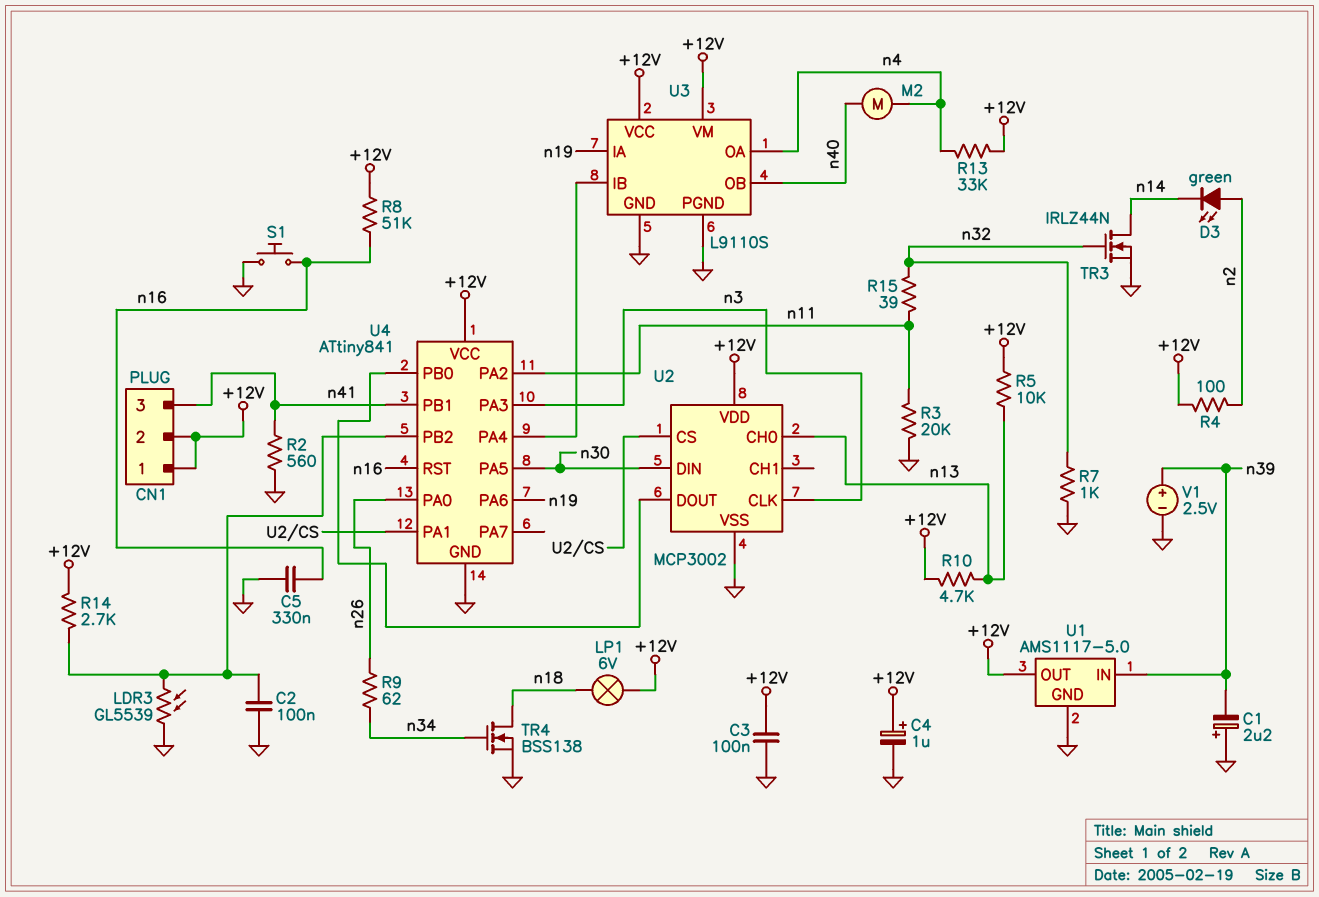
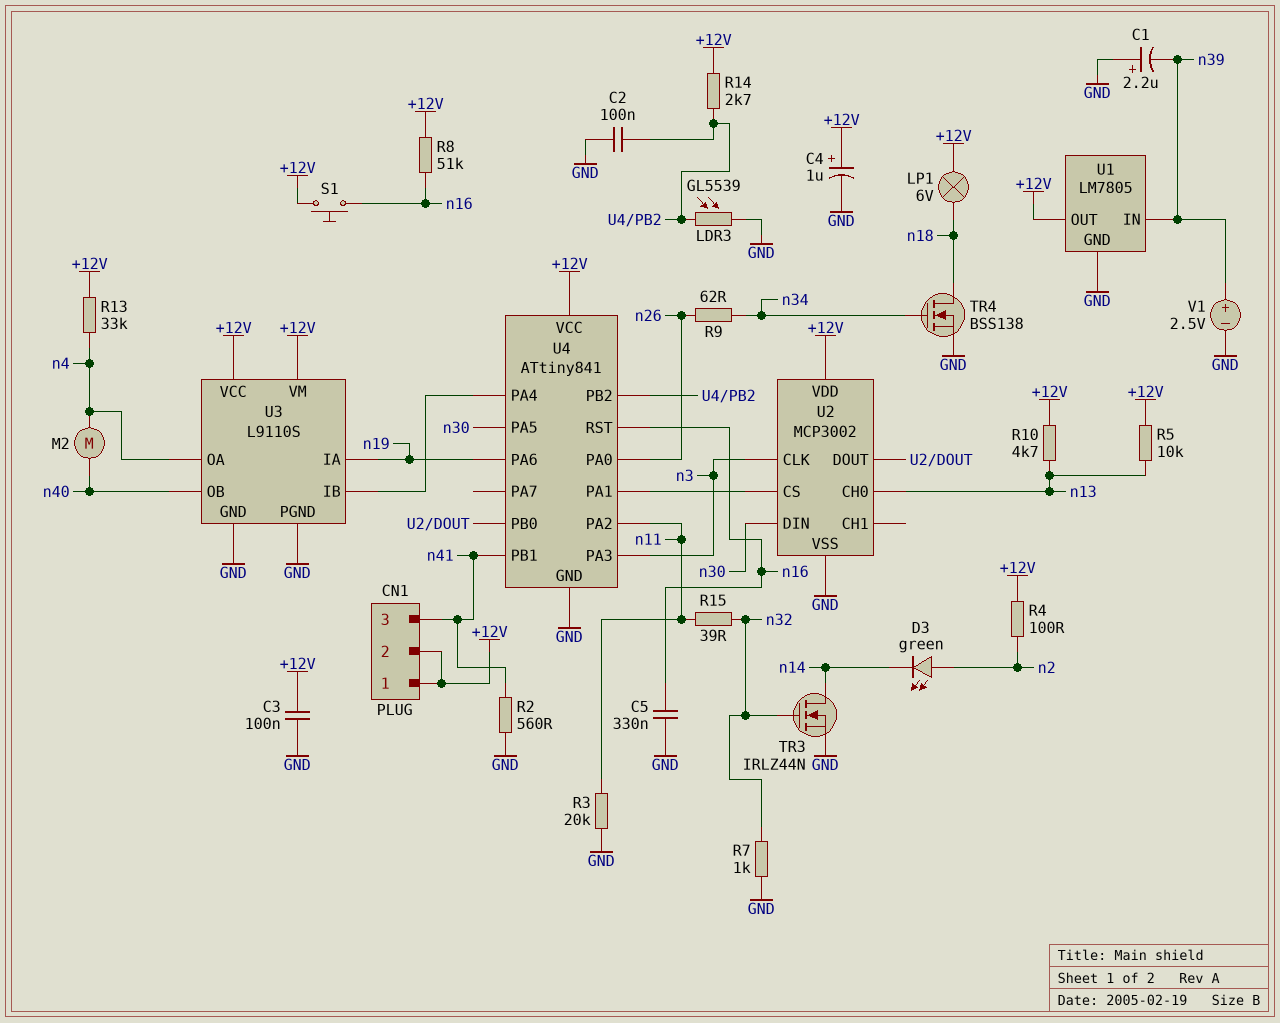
S1: button (GND, n16) -> button (+12V, n16)
U1: AMS1117-5.0 -> LM7805

